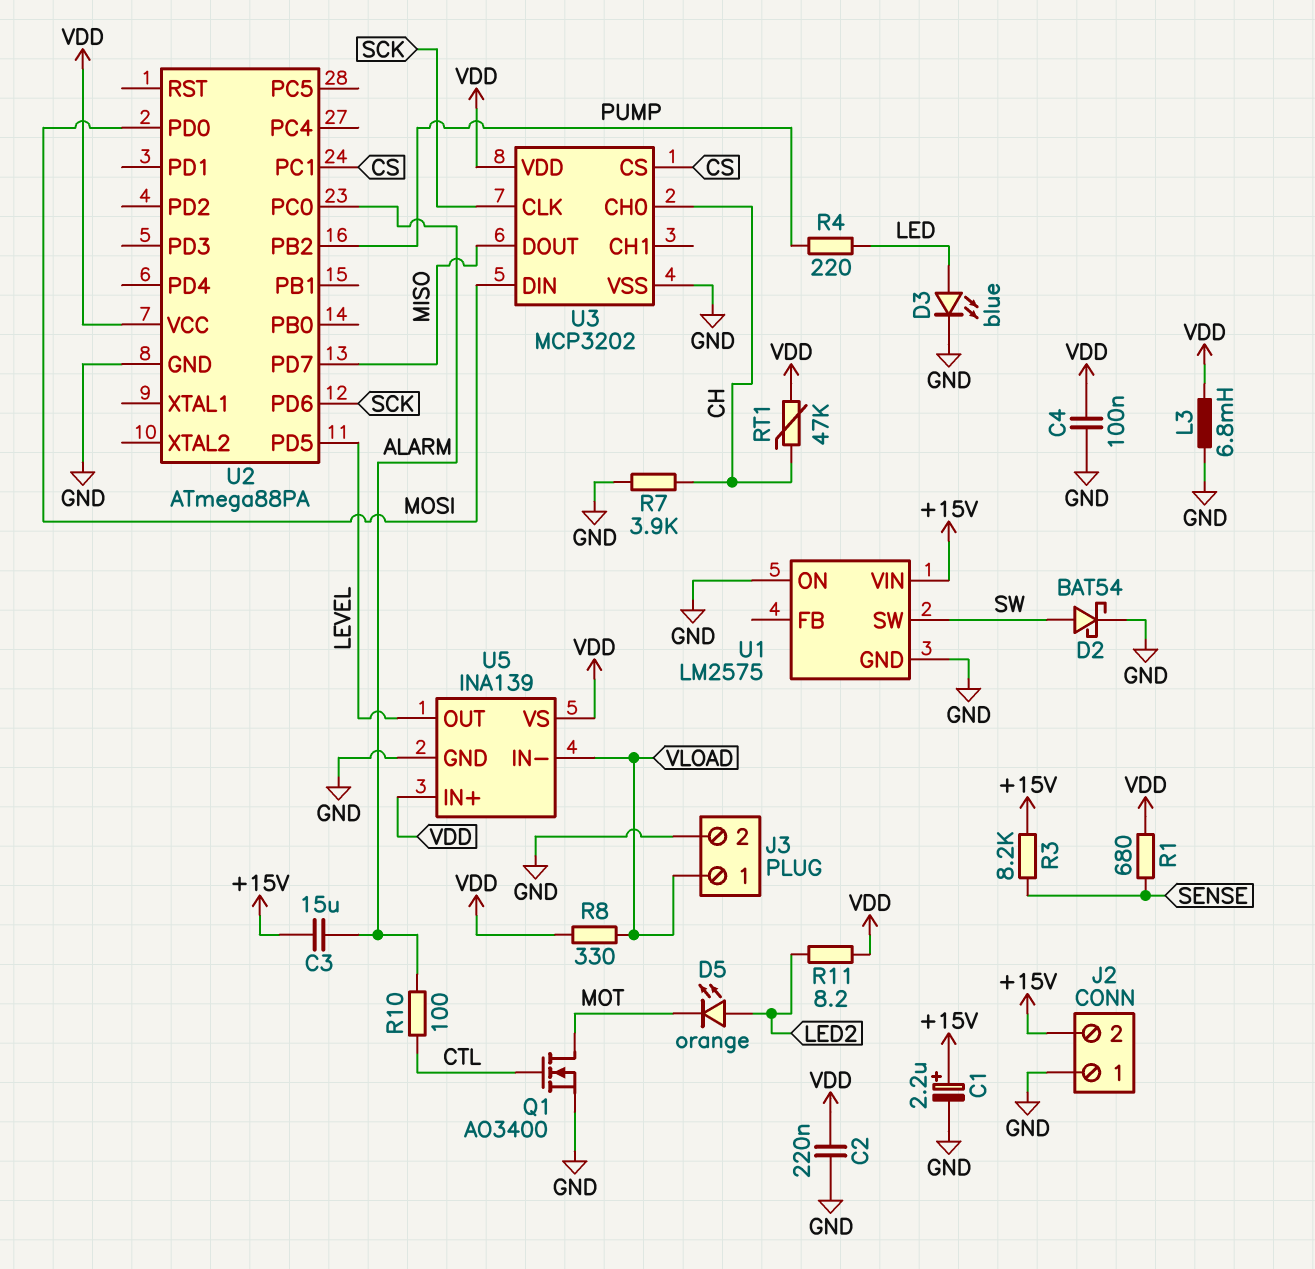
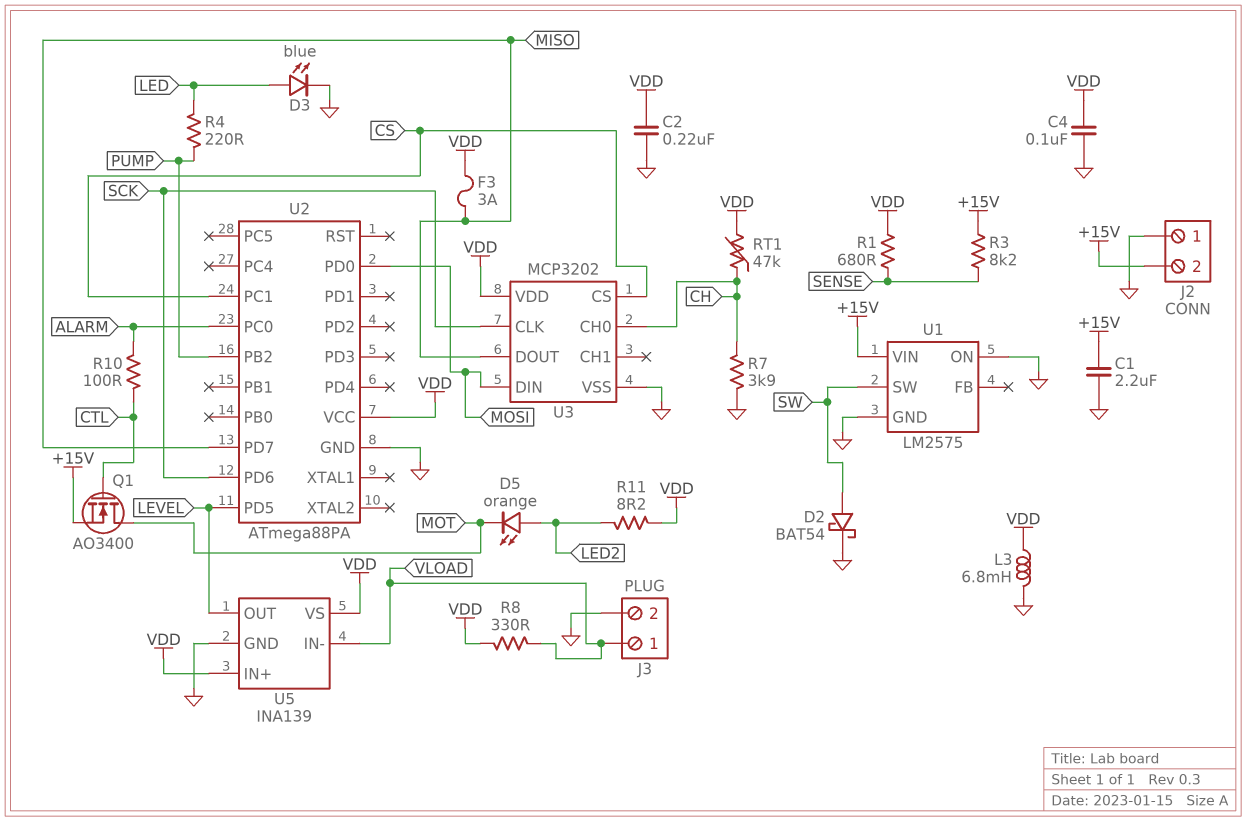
C1: 2.2uF (plus +15V, minus GND) -> 2.2uF (+15V, GND)
C3: 15uF (+15V, ALARM) -> none
F3: none -> 3A (MISO, VDD)
Q1: NMOS AO3400 (G CTL, D MOT, S GND) -> NMOS AO3400 (G CTL, D MOT, S +15V)

